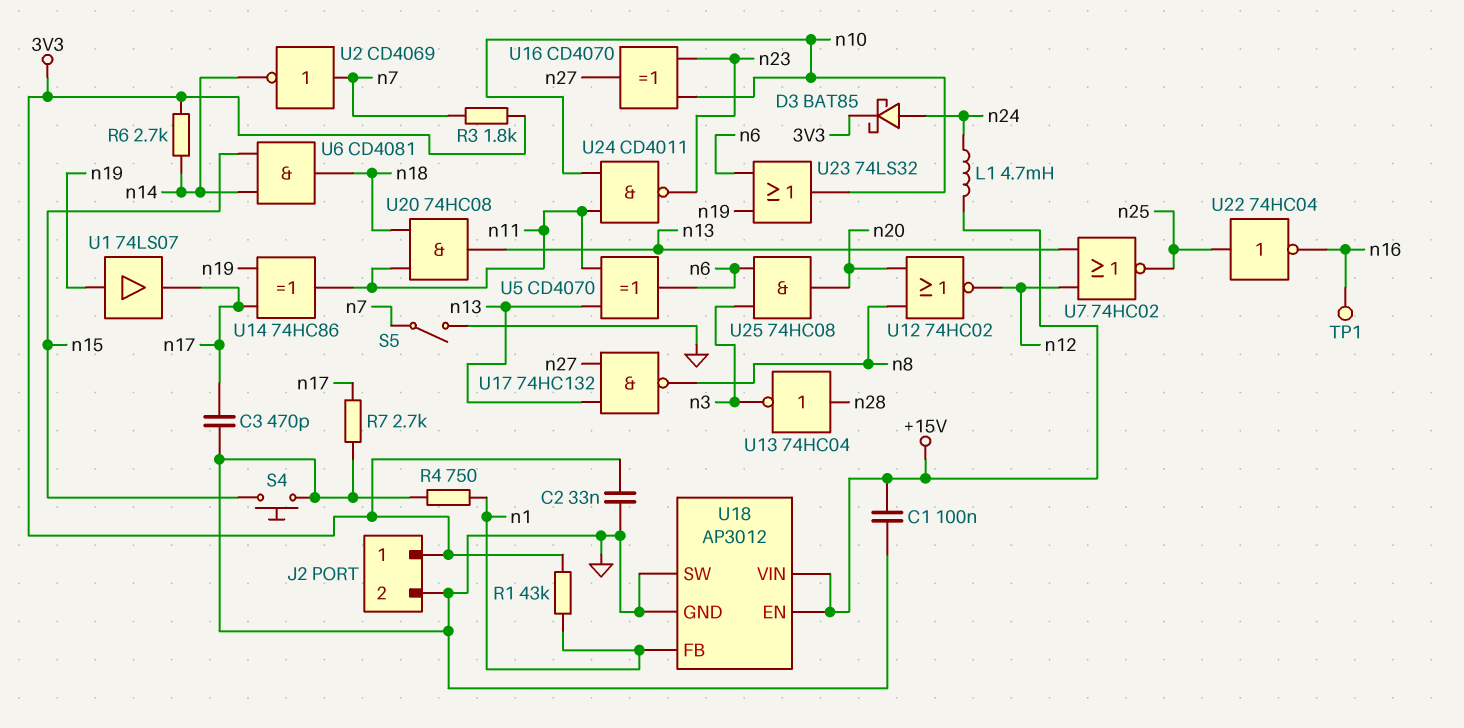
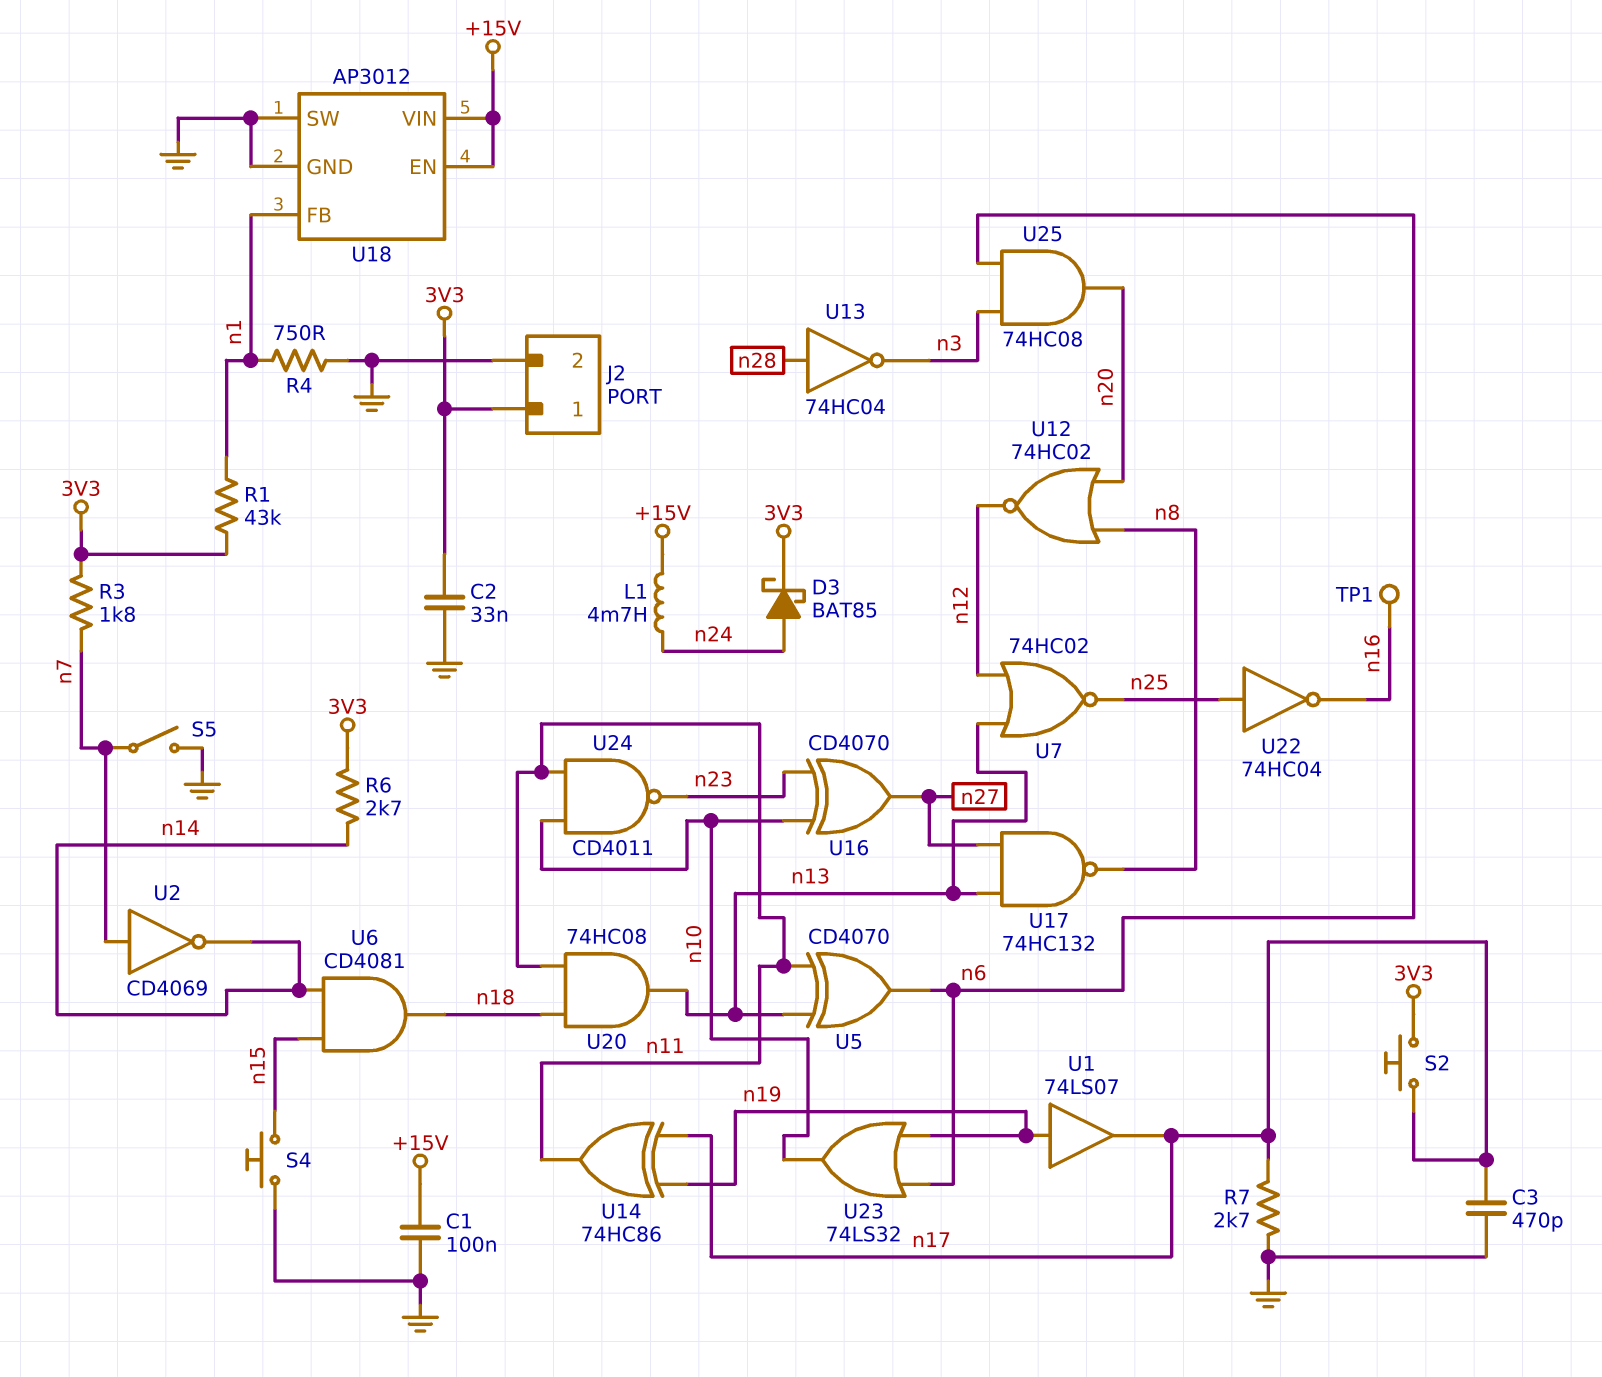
S2: none -> button (3V3, n17)

